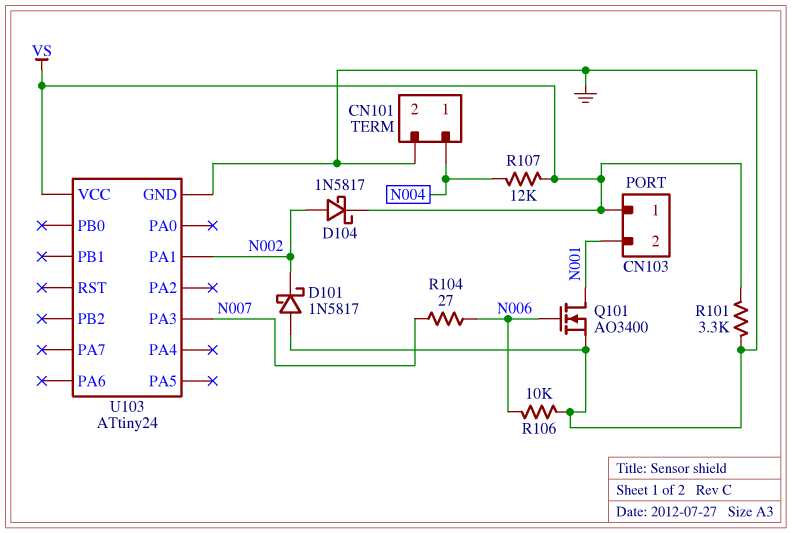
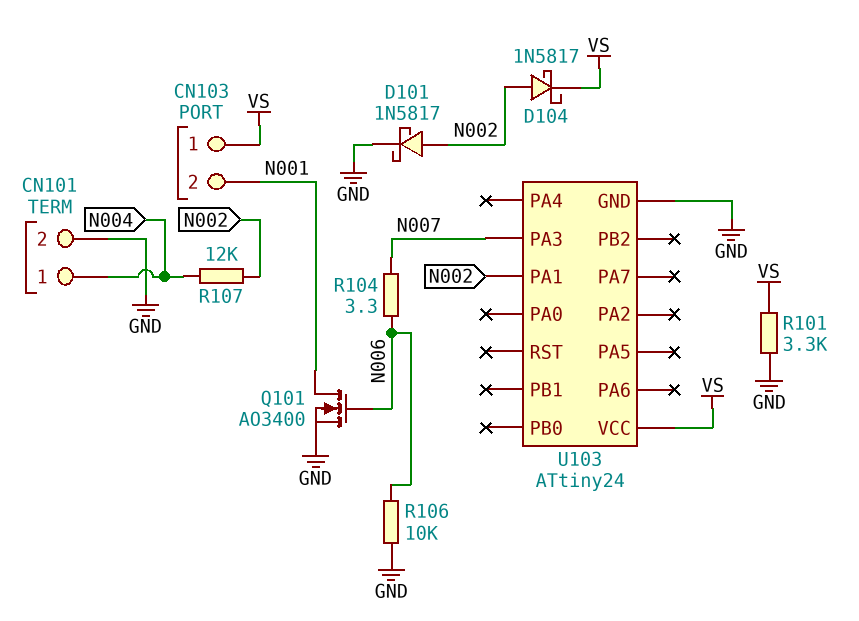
D101: schottky 1N5817 (A GND, K N002) -> schottky 1N5817 (A N002, K GND)
R104: 27 (N006, N007) -> 3.3 (N006, N007)
R107: 12k (N004, VS) -> 12k (N002, N004)

